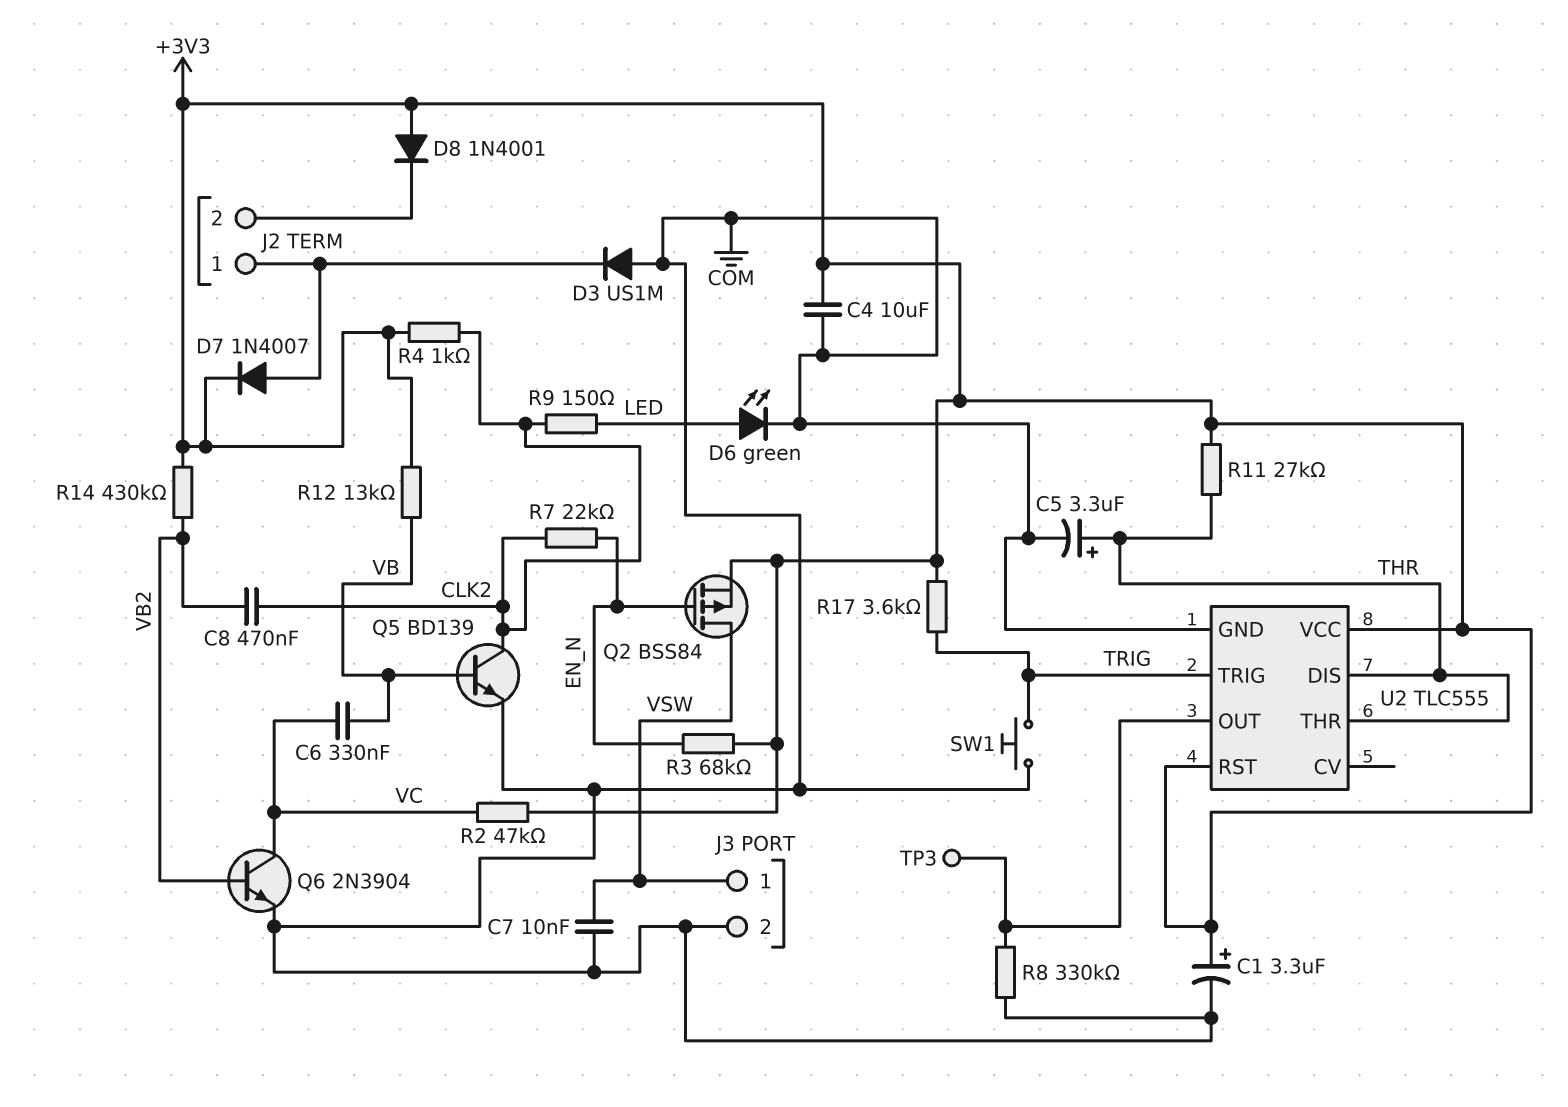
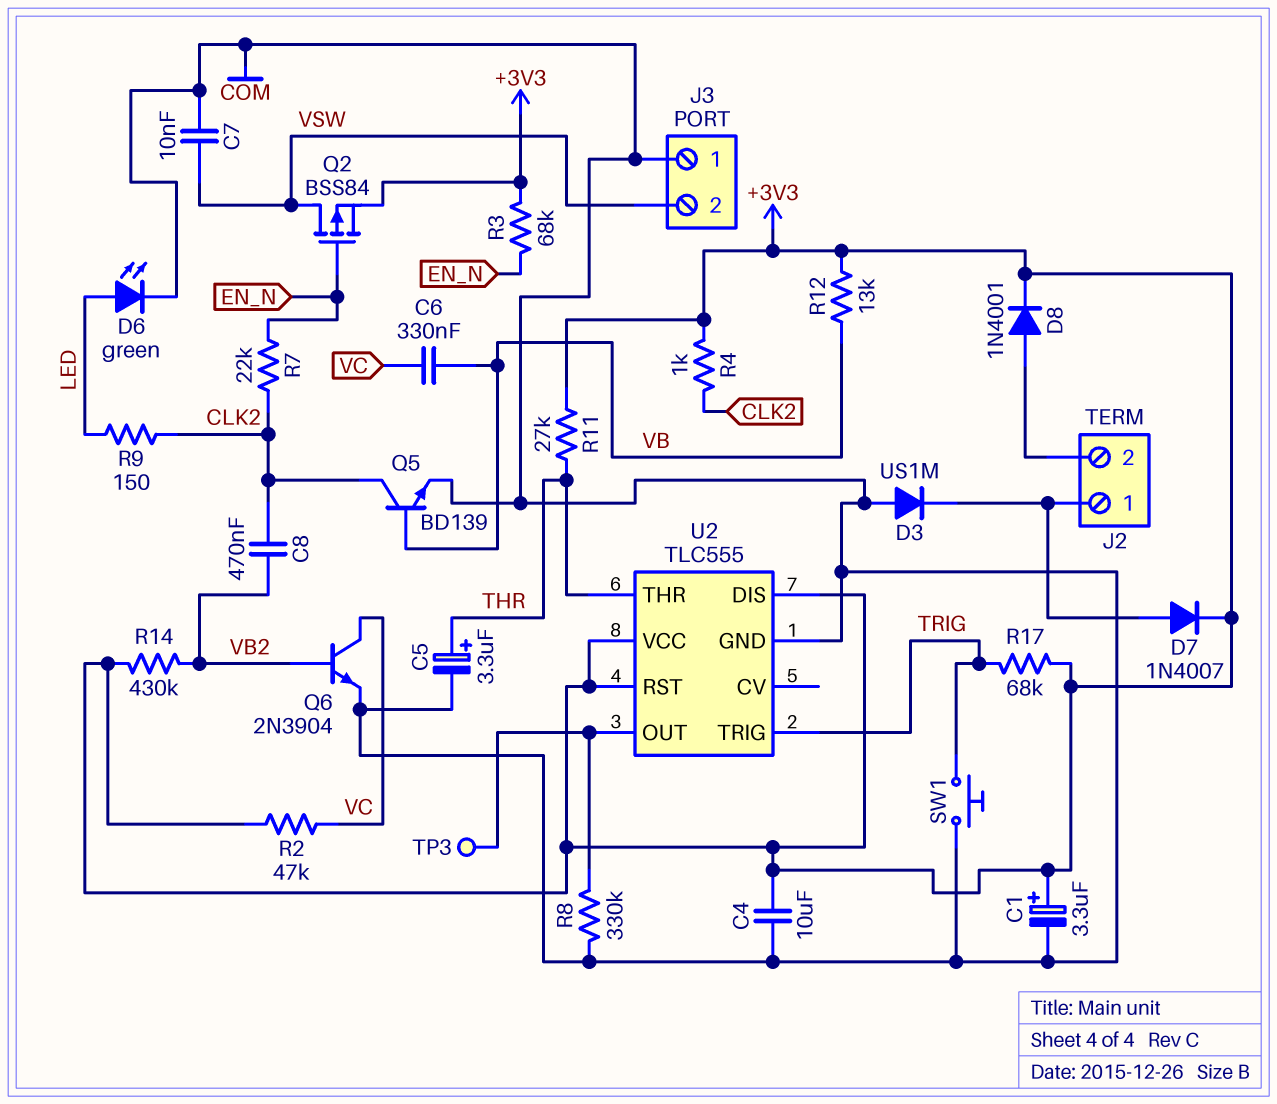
D8: diode 1N4001 (A +3V3, K J2/2) -> diode 1N4001 (A J2/2, K +3V3)
J3 pin 1: VSW -> COM
J3 pin 2: COM -> VSW
R17: 3.6k (+3V3, TRIG) -> 68k (+3V3, TRIG)
U2 pin DIS: THR -> +3V3

